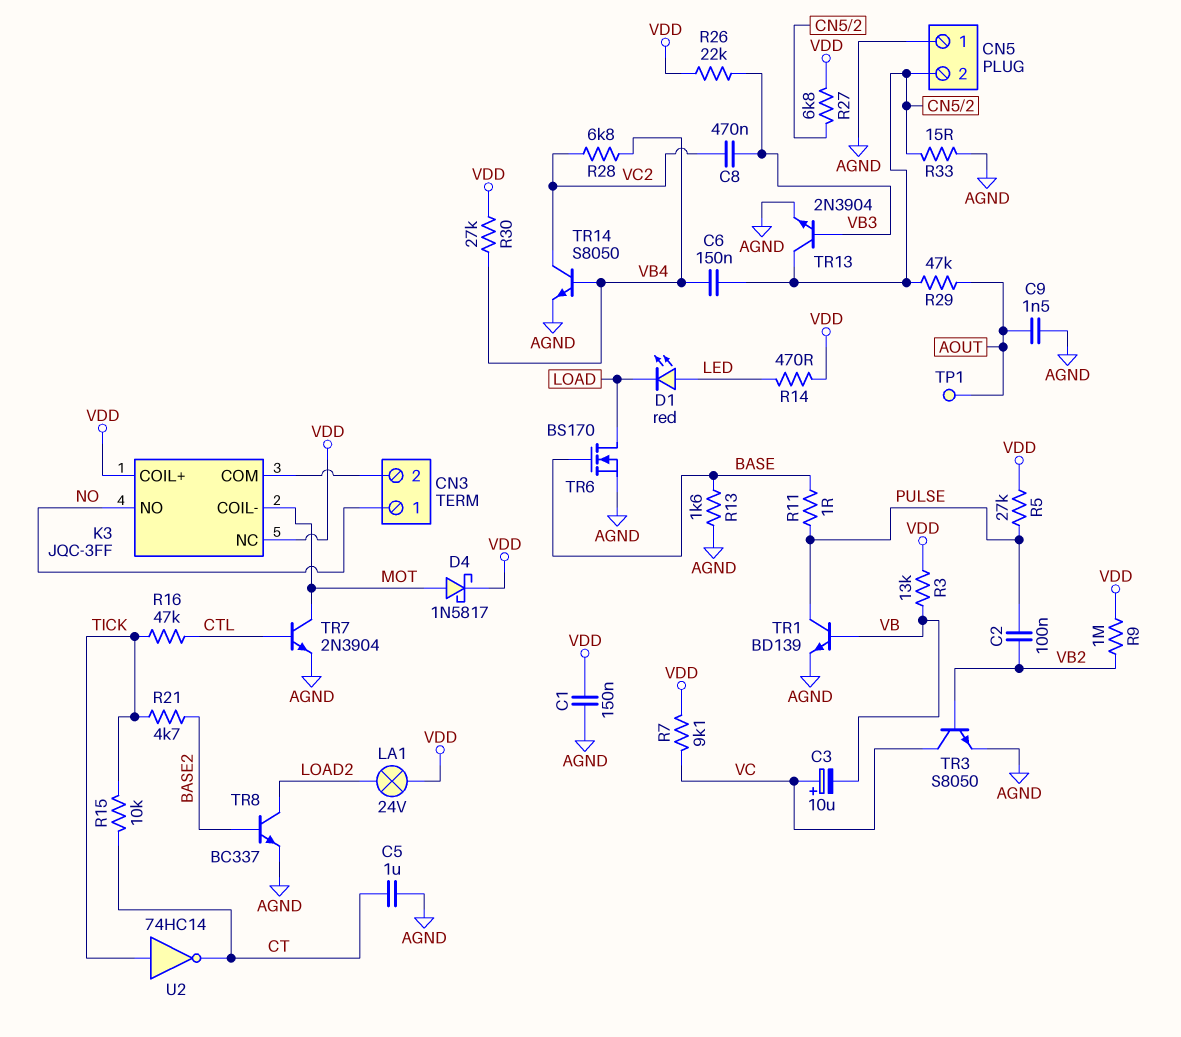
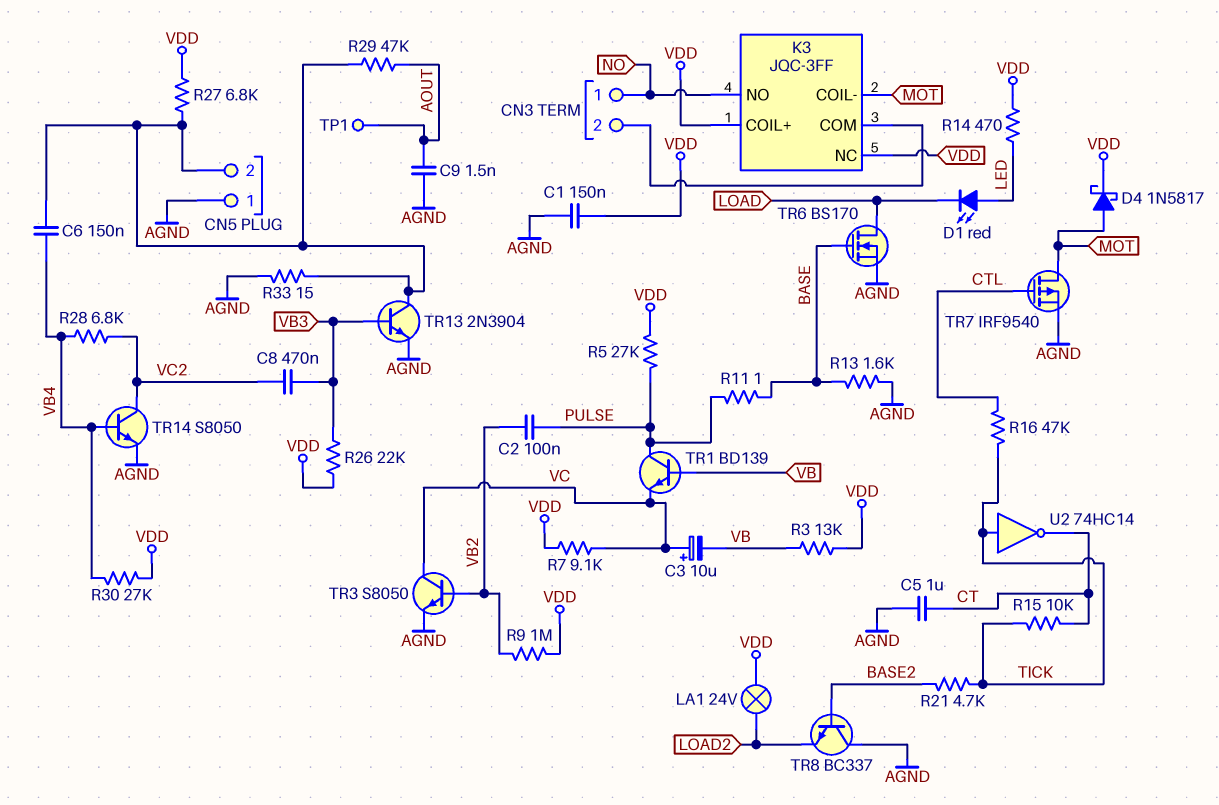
TR1: NPN BD139 (B VB, C PULSE, E AGND) -> NPN BD139 (B VB, C PULSE, E VC)
TR7: NPN 2N3904 (B CTL, C MOT, E AGND) -> PMOS IRF9540 (G CTL, D MOT, S AGND)
TR8: NPN BC337 (B BASE2, C LOAD2, E AGND) -> NPN BC337 (B BASE2, C AGND, E LOAD2)

